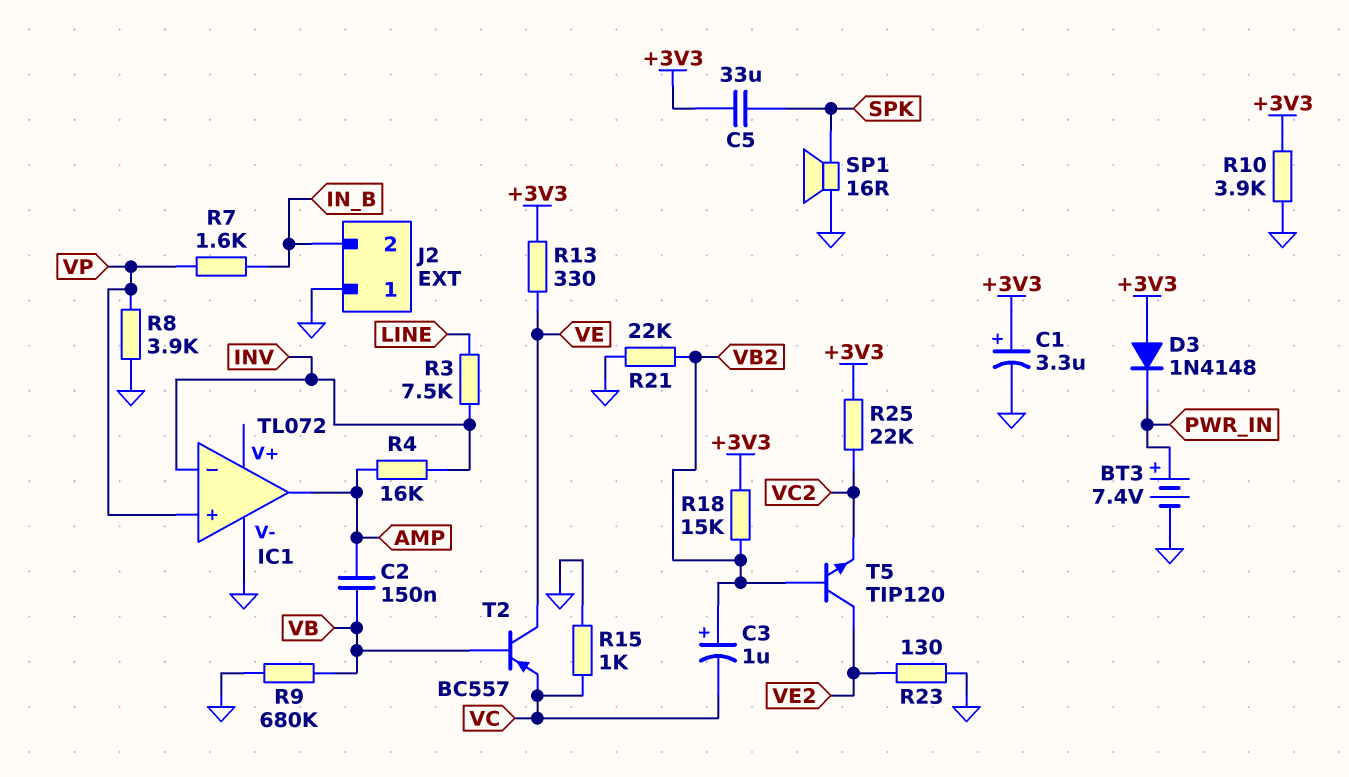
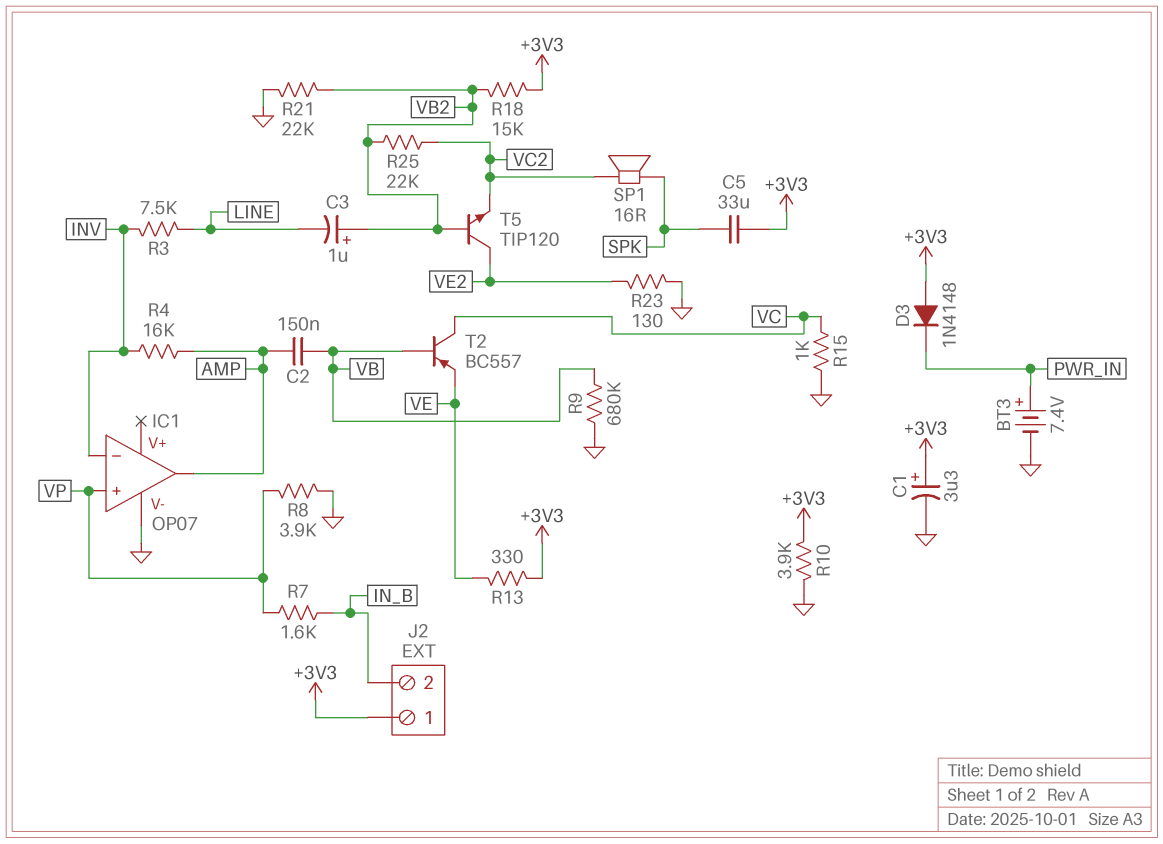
C3: 1uF (plus VB2, minus VC) -> 1uF (plus VB2, minus LINE)
IC1: TL072 -> OP07
J2 pin 1: GND -> +3V3
R25: 22k (+3V3, VC2) -> 22k (VB2, VC2)
SP1: speaker 16R (GND, SPK) -> speaker 16R (SPK, VC2)
T2: PNP BC557 (B VB, C VE, E VC) -> PNP BC557 (B VB, C VC, E VE)

